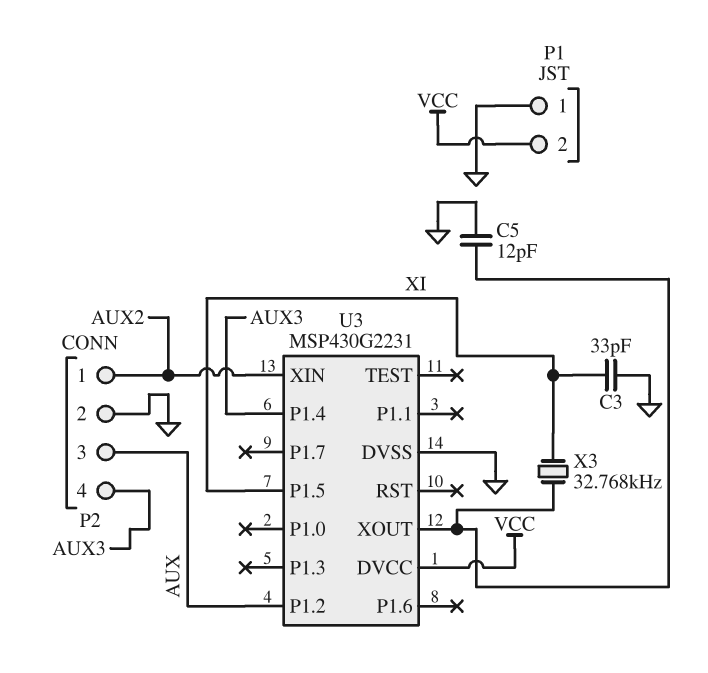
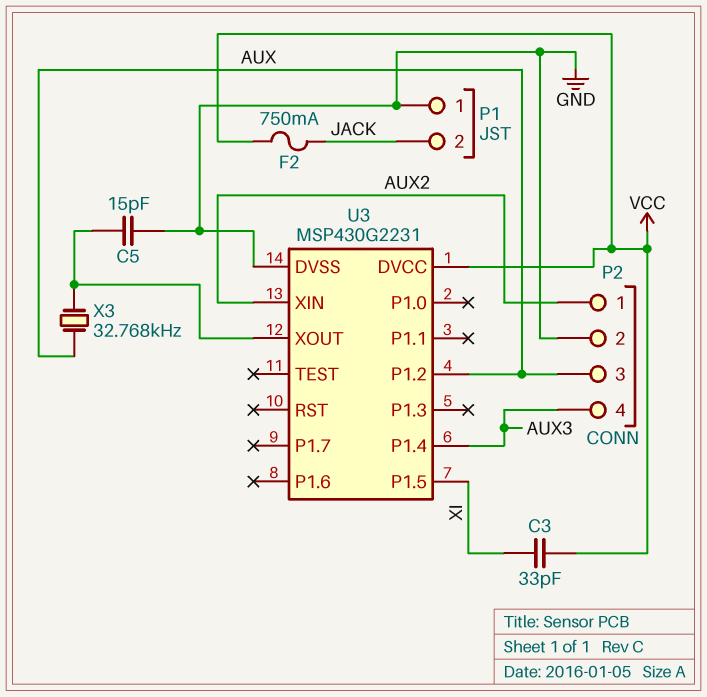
C3: 33pF (GND, XI) -> 33pF (VCC, XI)
C5: 12pF (GND, U3/XOUT) -> 15pF (GND, U3/XOUT)
F2: none -> 750mA (JACK, VCC)
P1 pin 2: VCC -> JACK
X3: 32.768kHz (U3/XOUT, XI) -> 32.768kHz (AUX, U3/XOUT)

